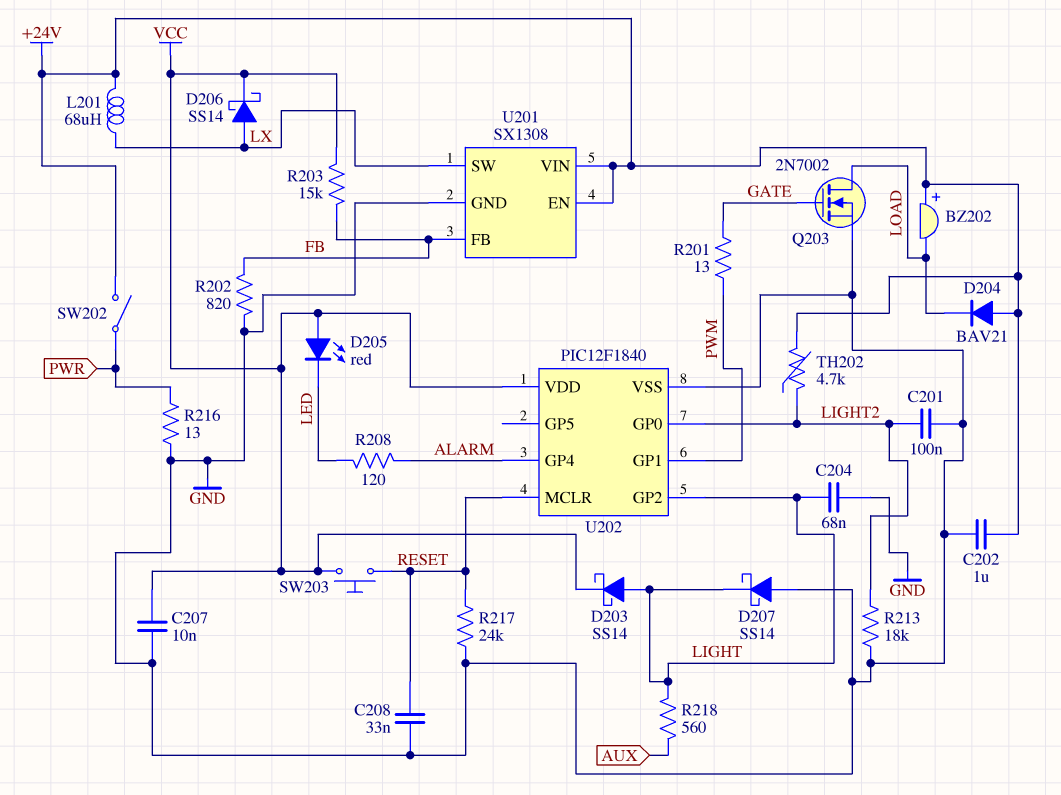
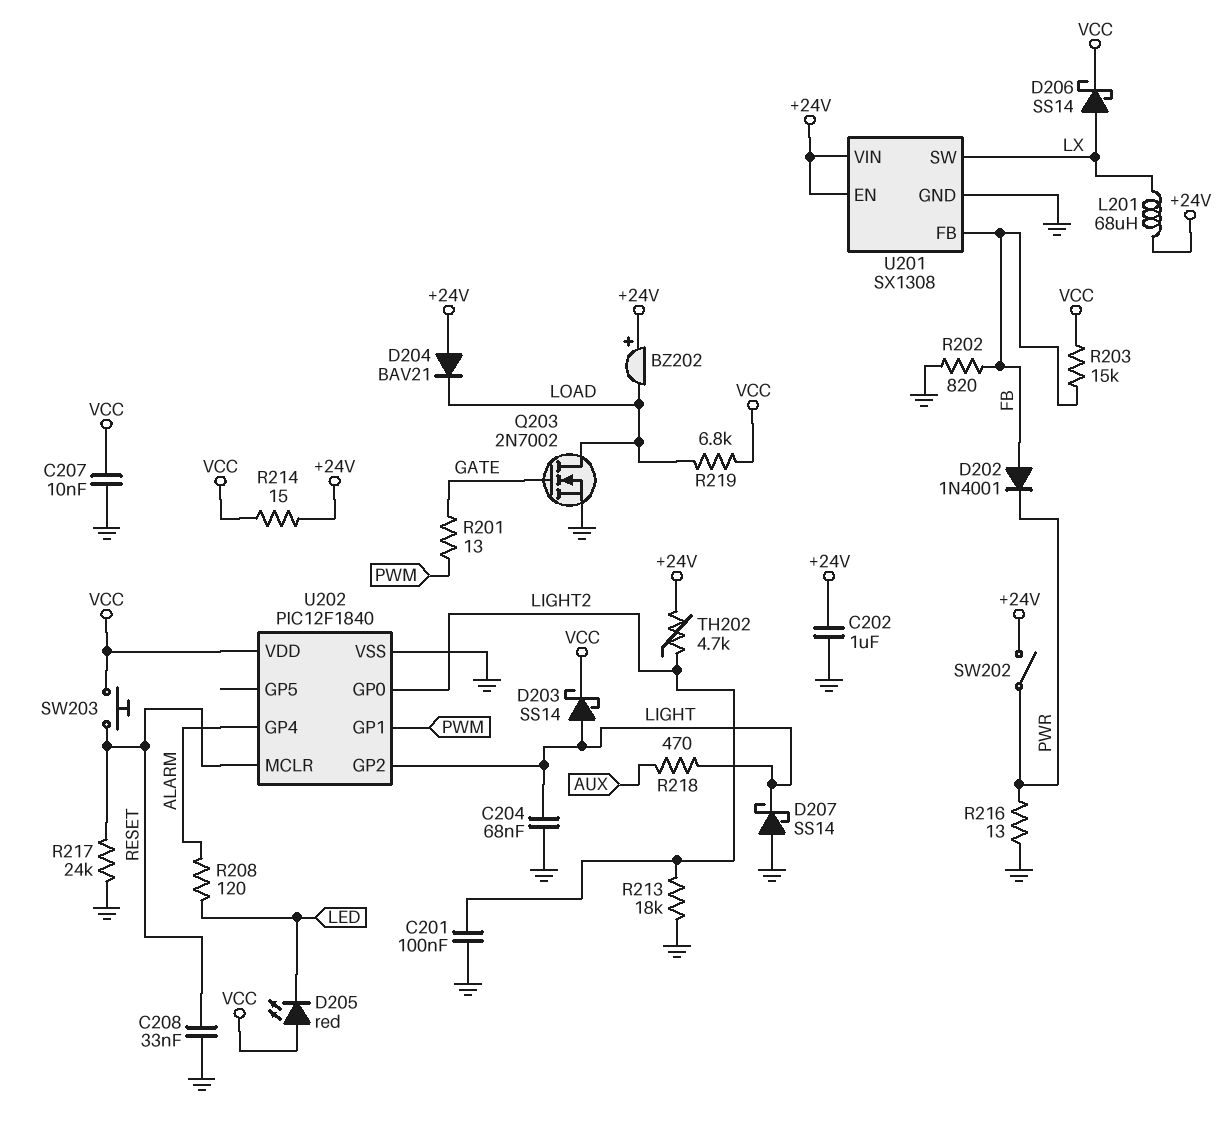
D202: none -> diode 1N4001 (A FB, K PWR)
R214: none -> 15 (+24V, VCC)
R218: 560 (AUX, LIGHT) -> 470 (AUX, LIGHT)
R219: none -> 6.8k (LOAD, VCC)

